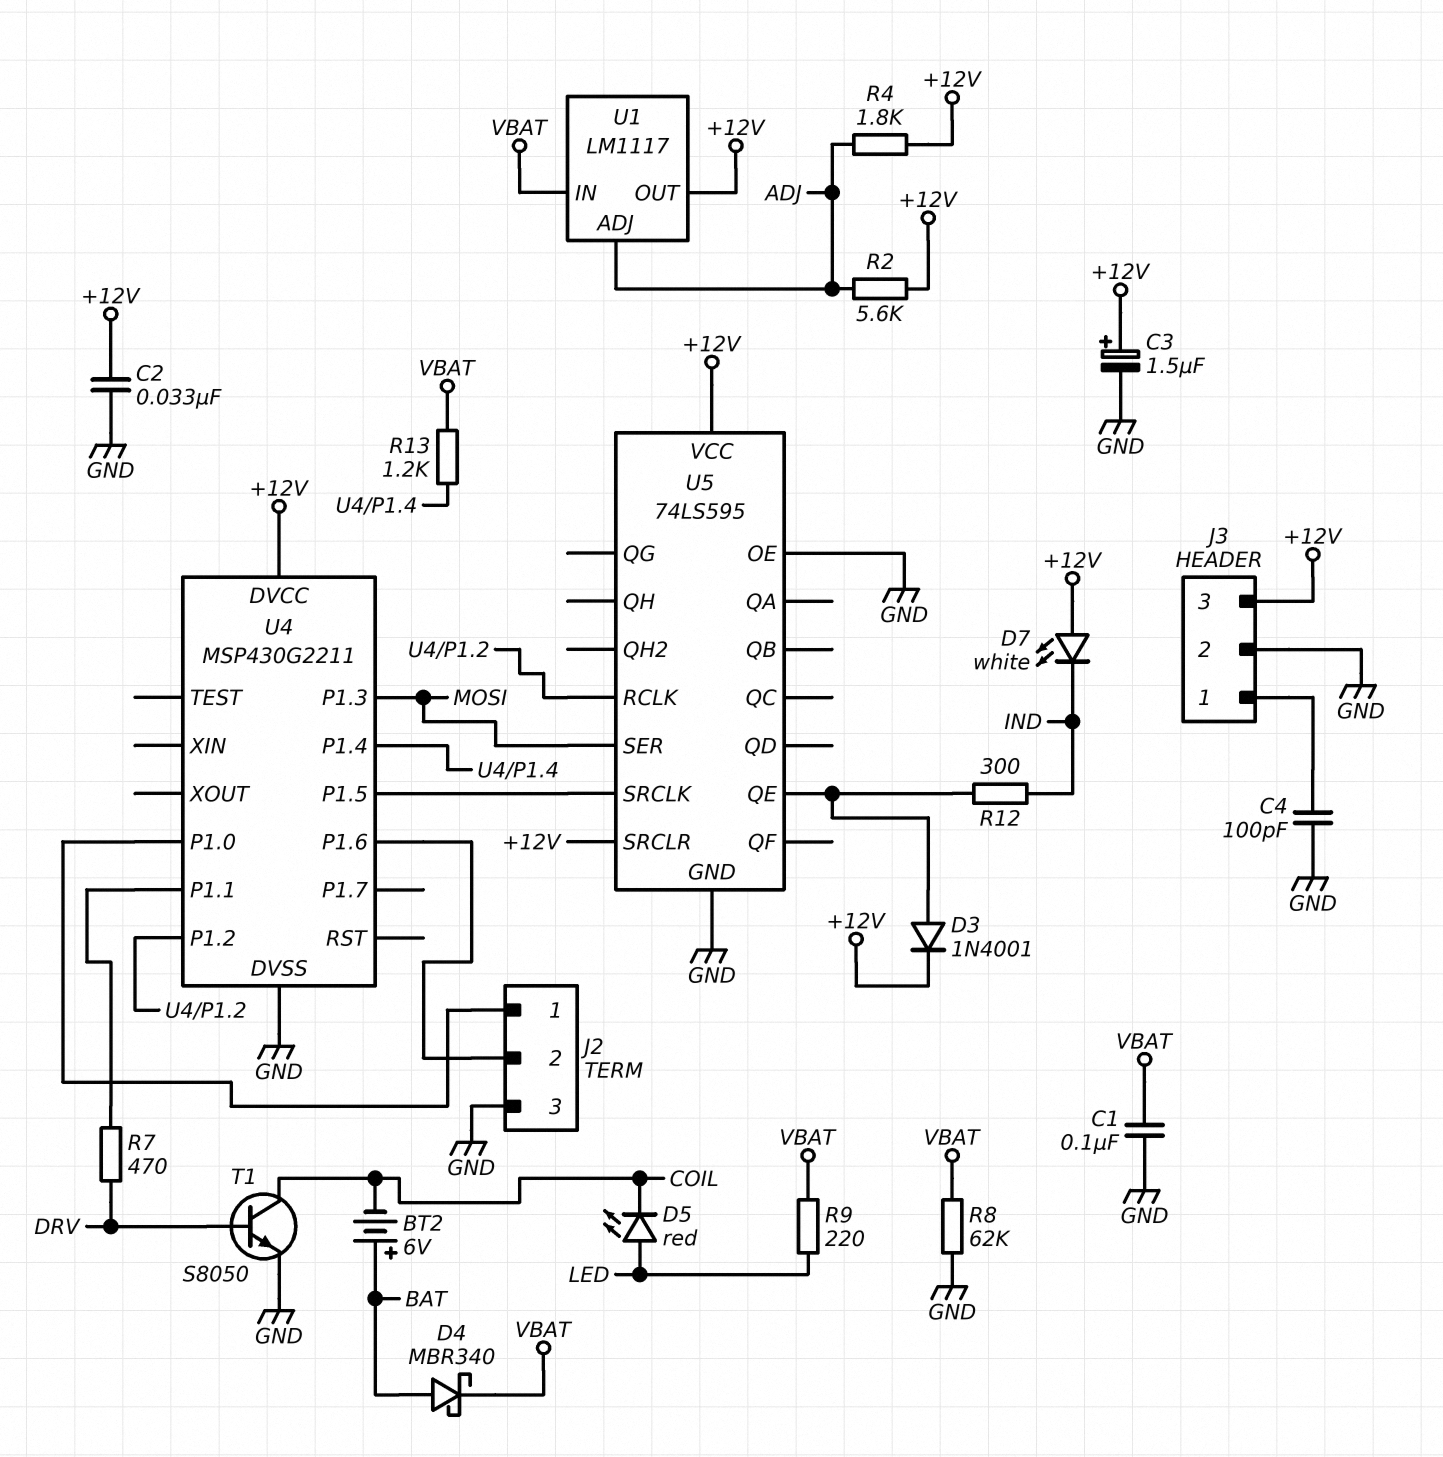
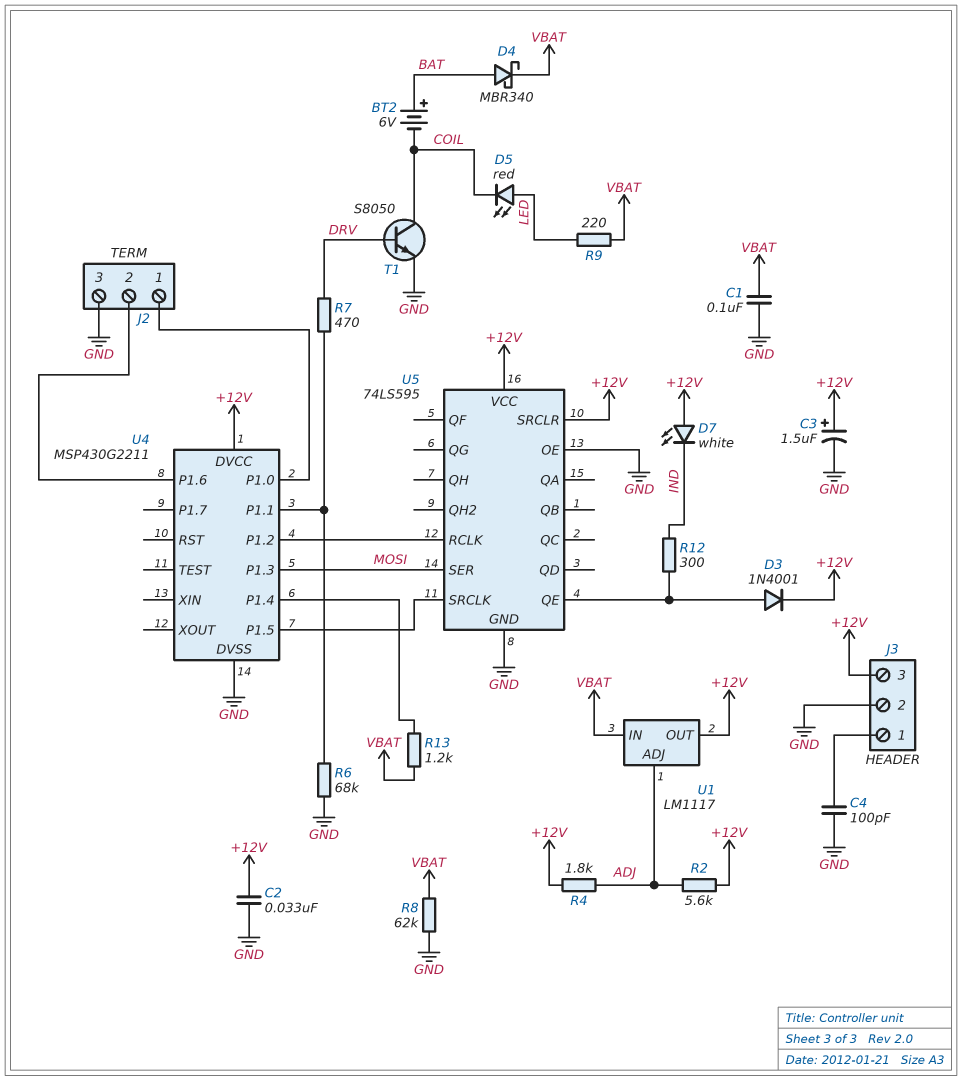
R6: none -> 68k (GND, U4/P1.1)

